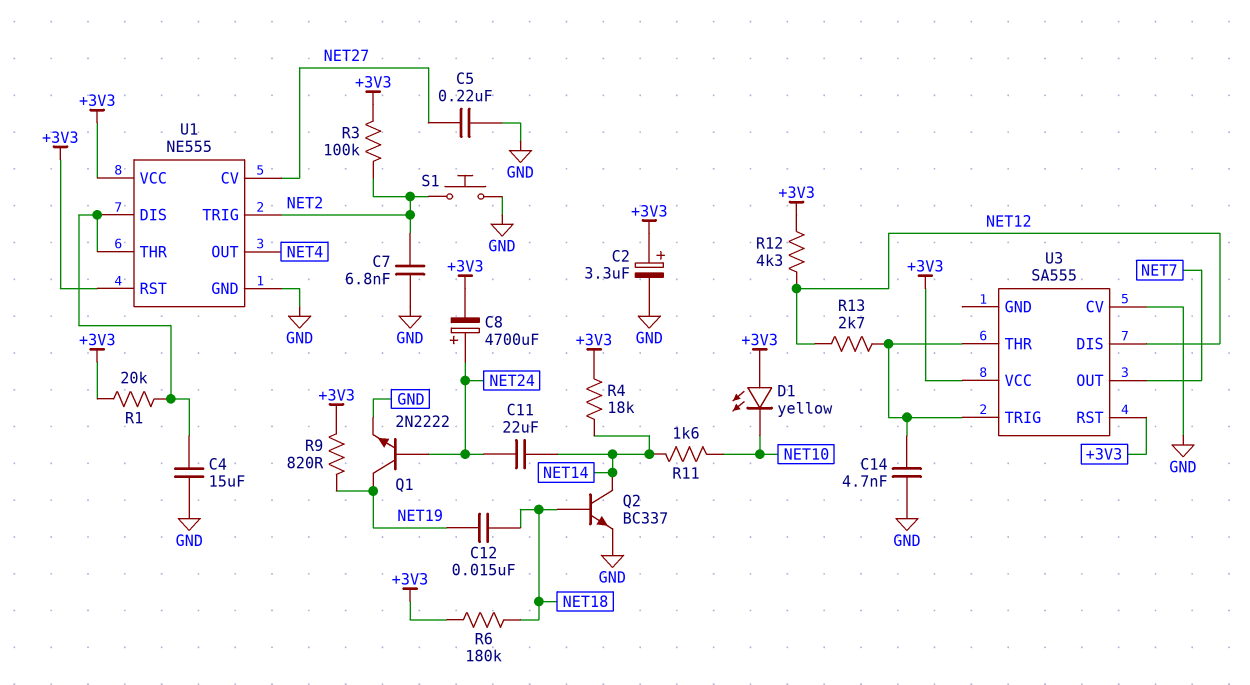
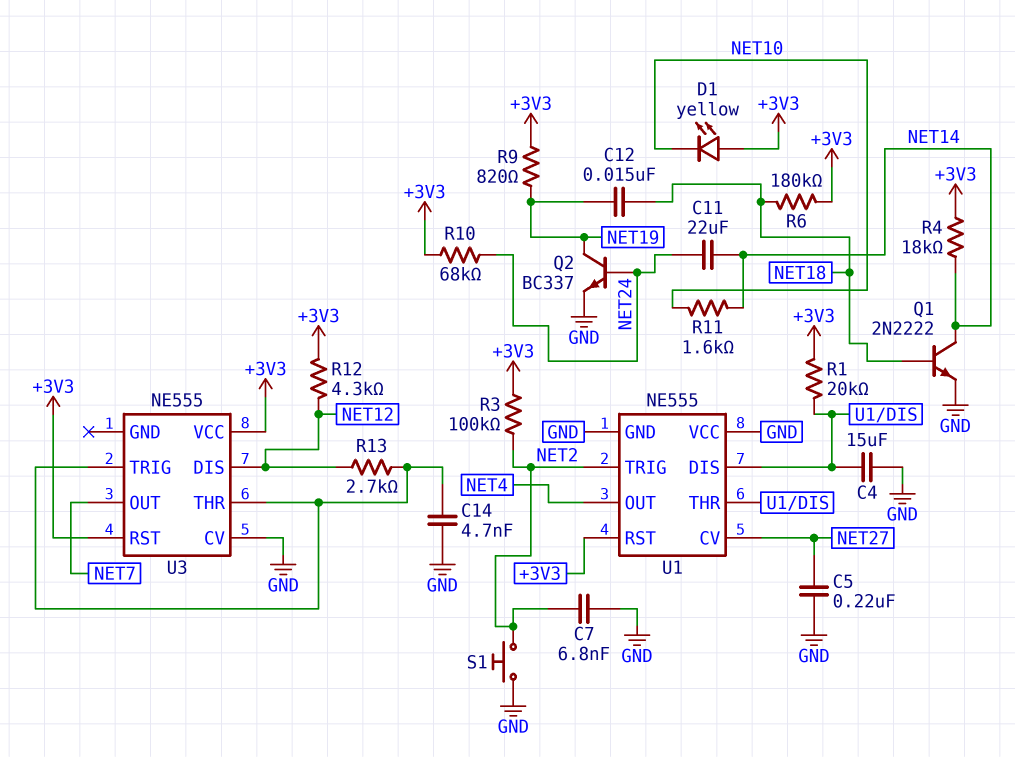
C2: 3.3uF (plus +3V3, minus GND) -> none
C8: 4700uF (plus NET24, minus +3V3) -> none
Q1: NPN 2N2222 (B NET24, C NET19, E GND) -> NPN 2N2222 (B NET18, C NET14, E GND)
Q2: NPN BC337 (B NET18, C NET14, E GND) -> NPN BC337 (B NET24, C NET19, E GND)
R10: none -> 68k (+3V3, NET24)
U1 pin VCC: +3V3 -> GND
U3: SA555 -> NE555

